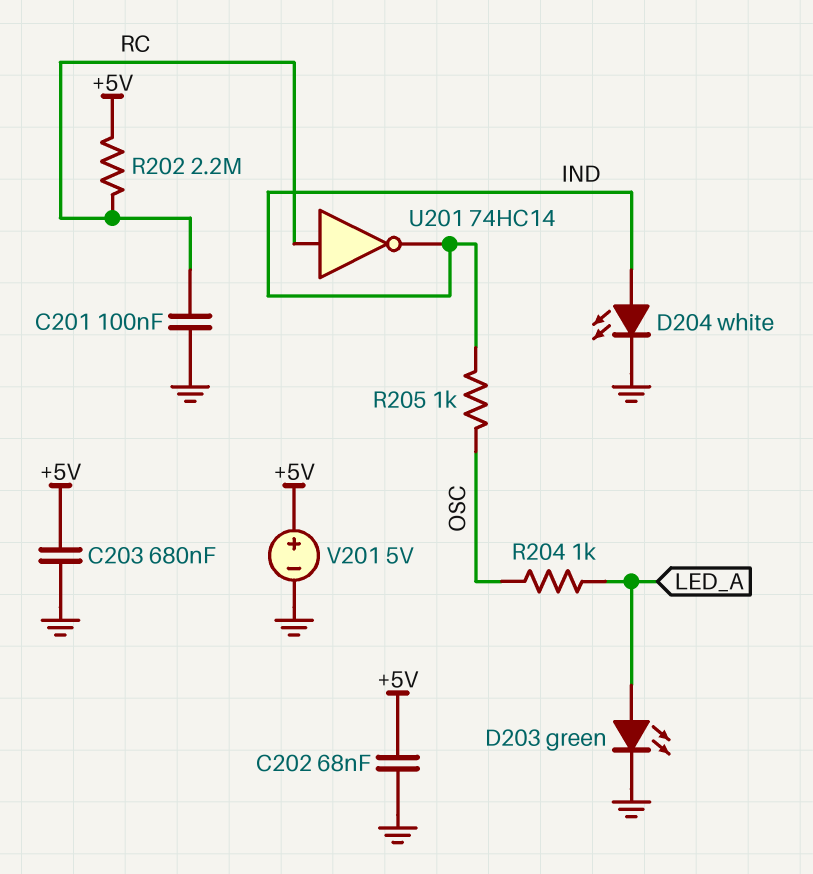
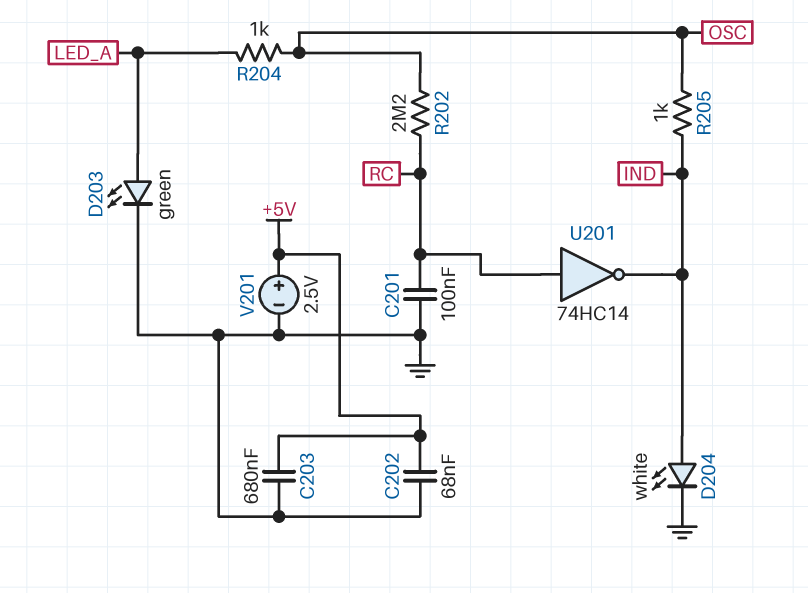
R202: 2.2M (+5V, RC) -> 2.2M (OSC, RC)
V201: 5V (plus +5V, minus GND) -> 2.5V (plus +5V, minus GND)

